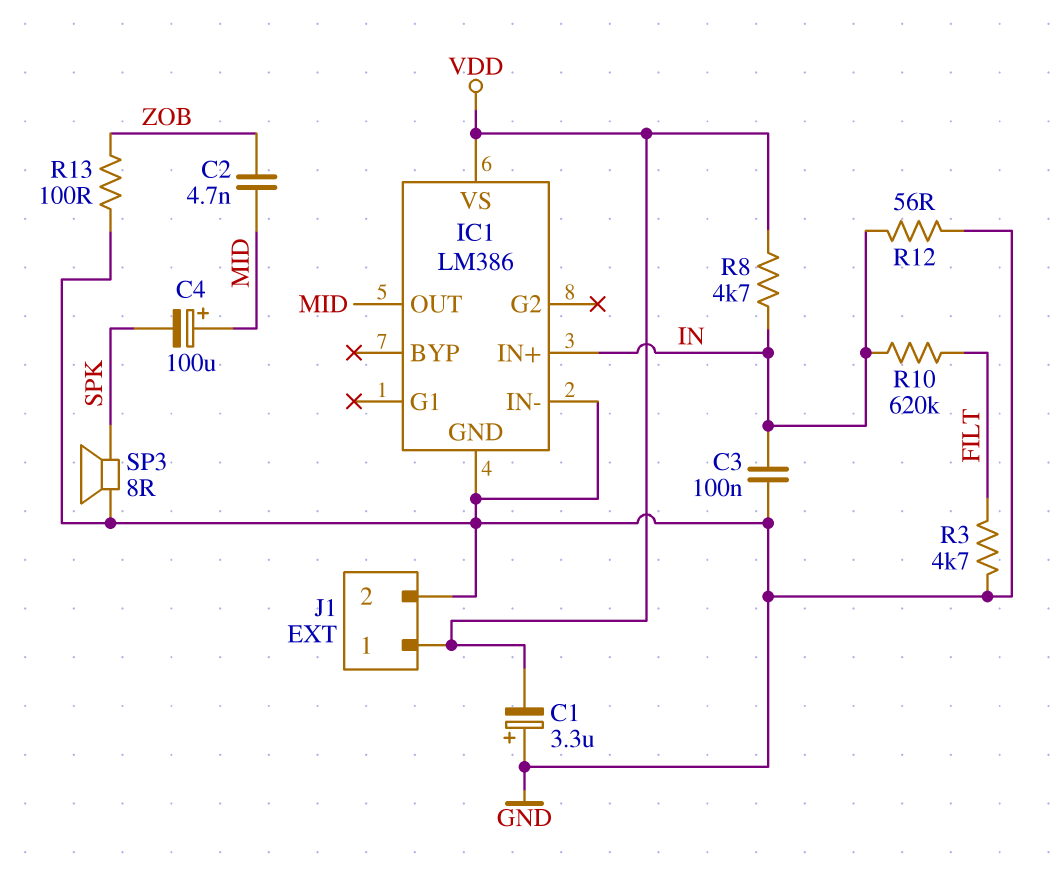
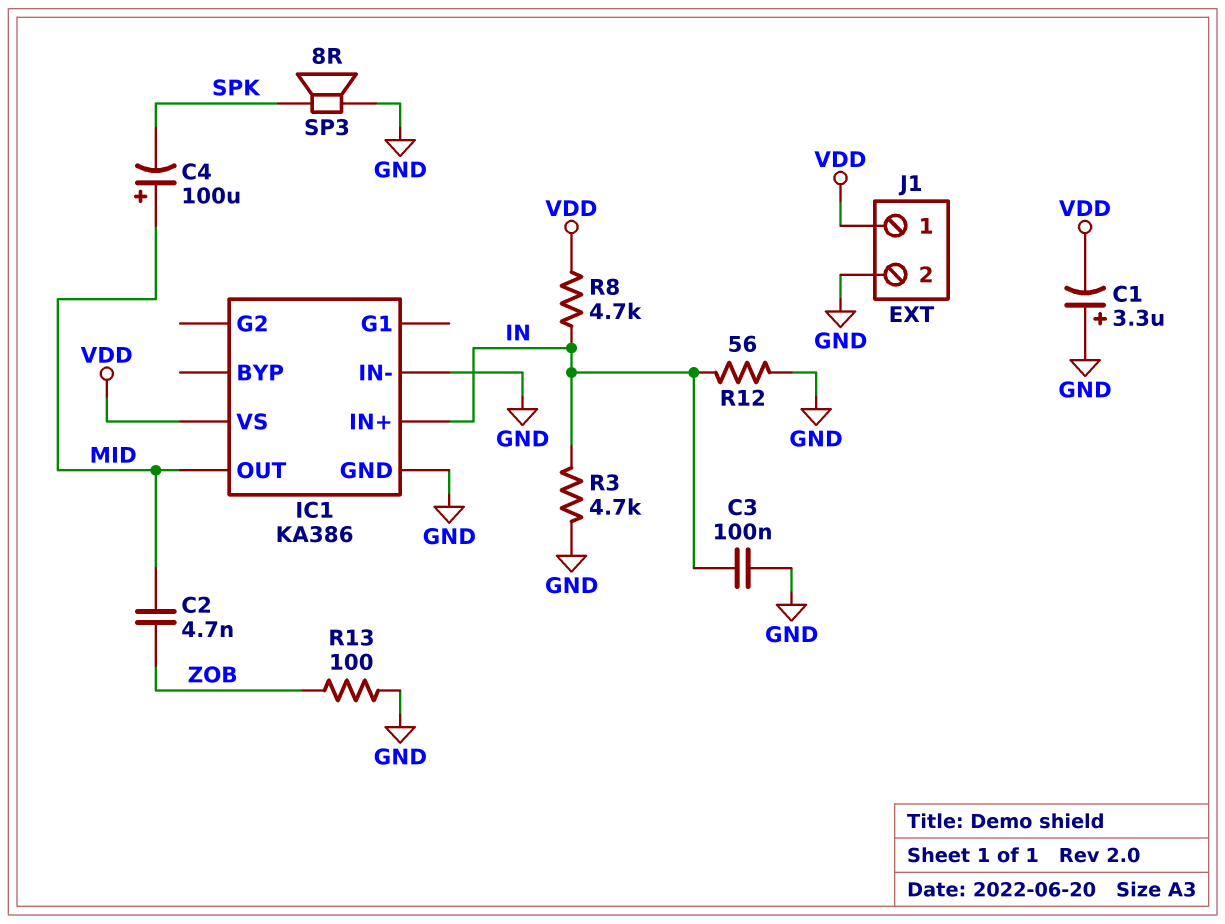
IC1: LM386 -> KA386
R3: 4.7k (FILT, GND) -> 4.7k (GND, IN)
R10: 620k (FILT, IN) -> none

